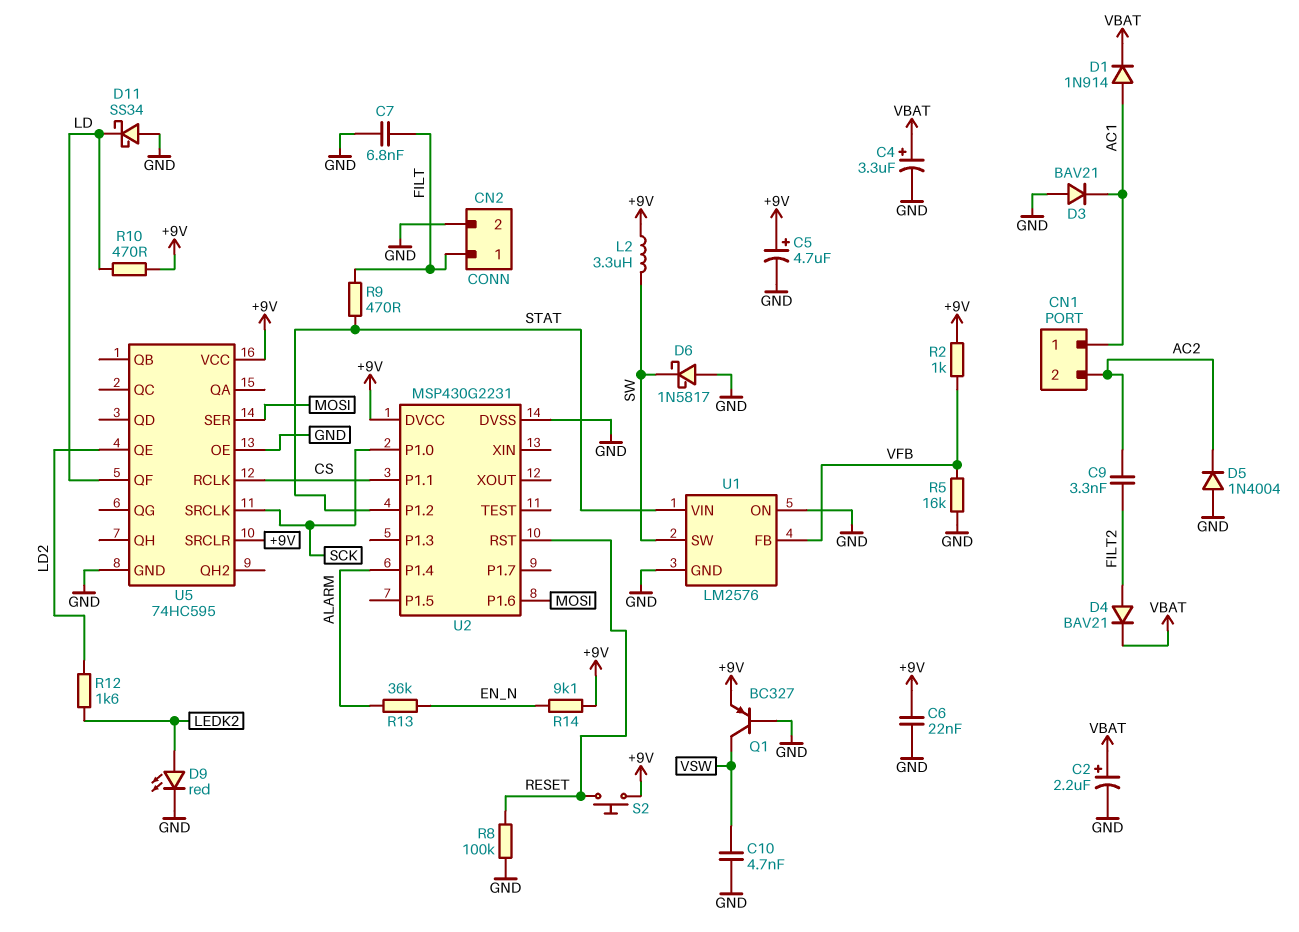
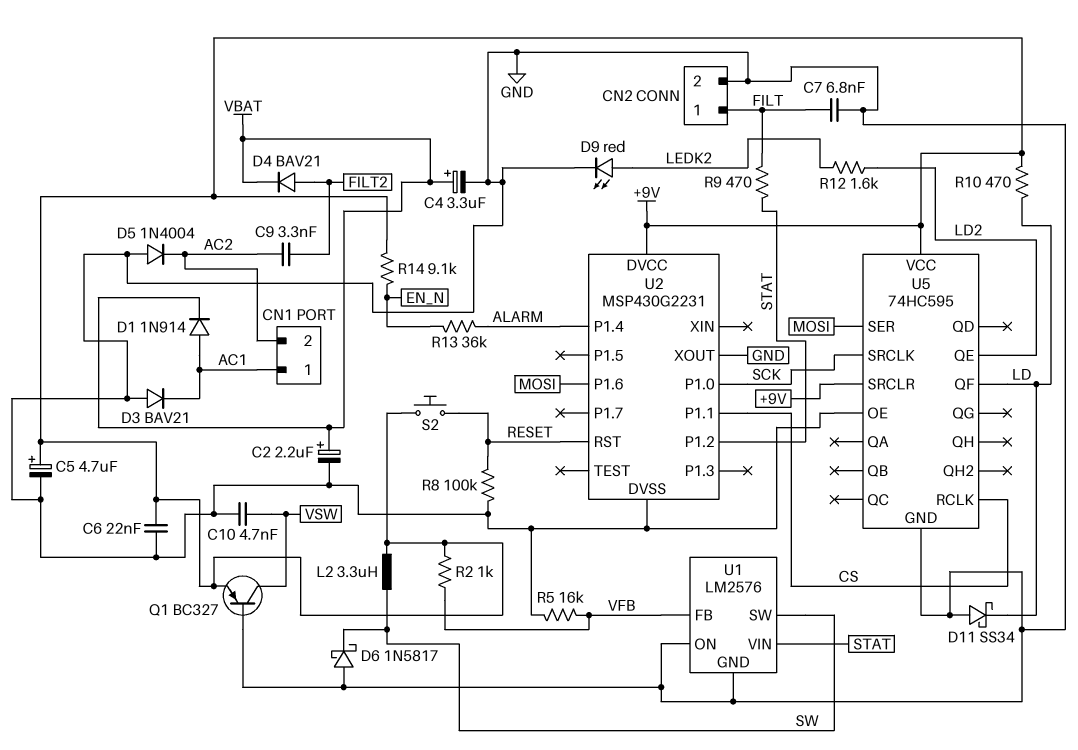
U2 pin XOUT: none -> GND

